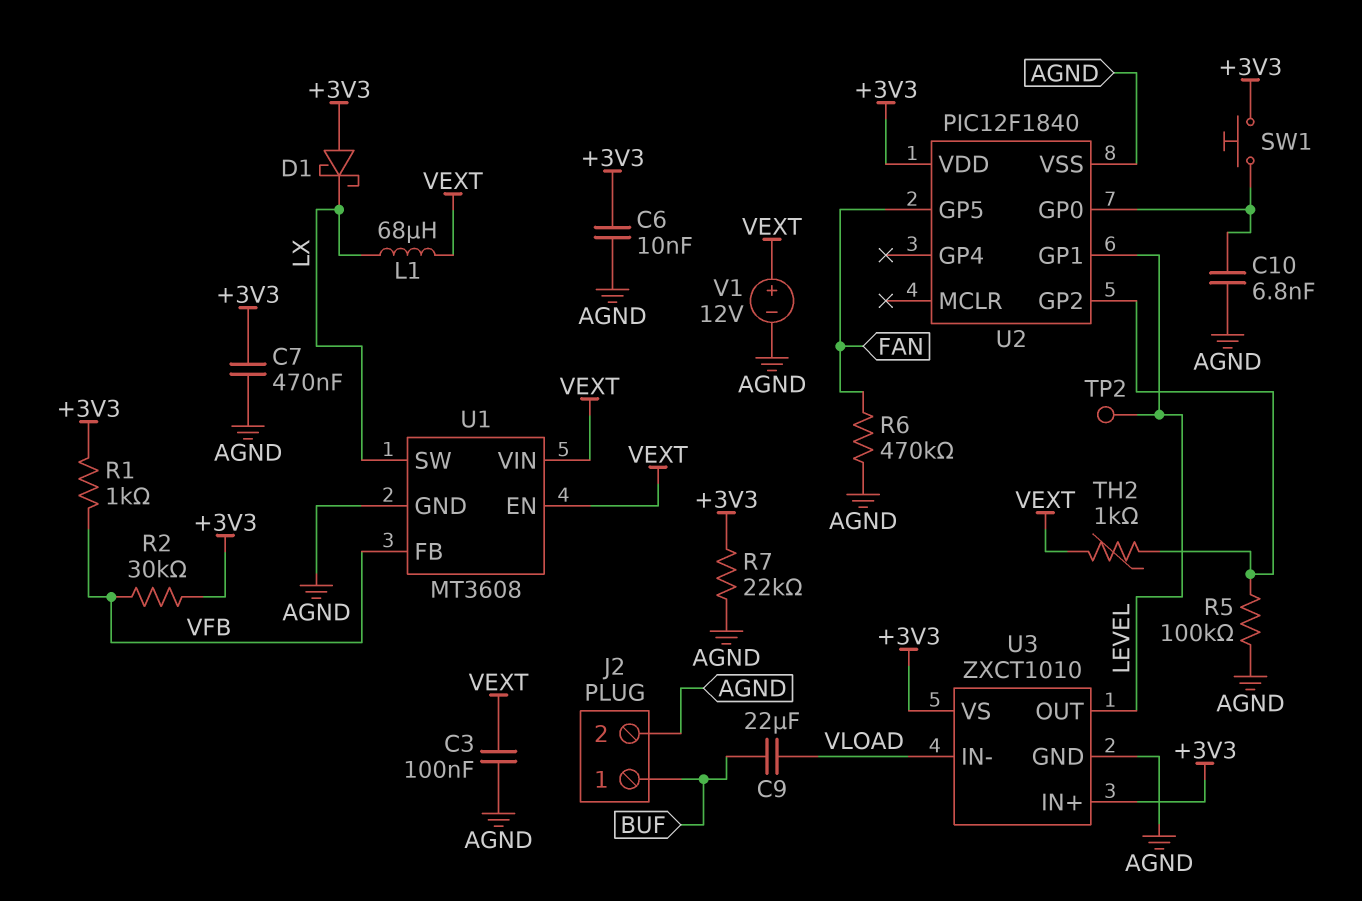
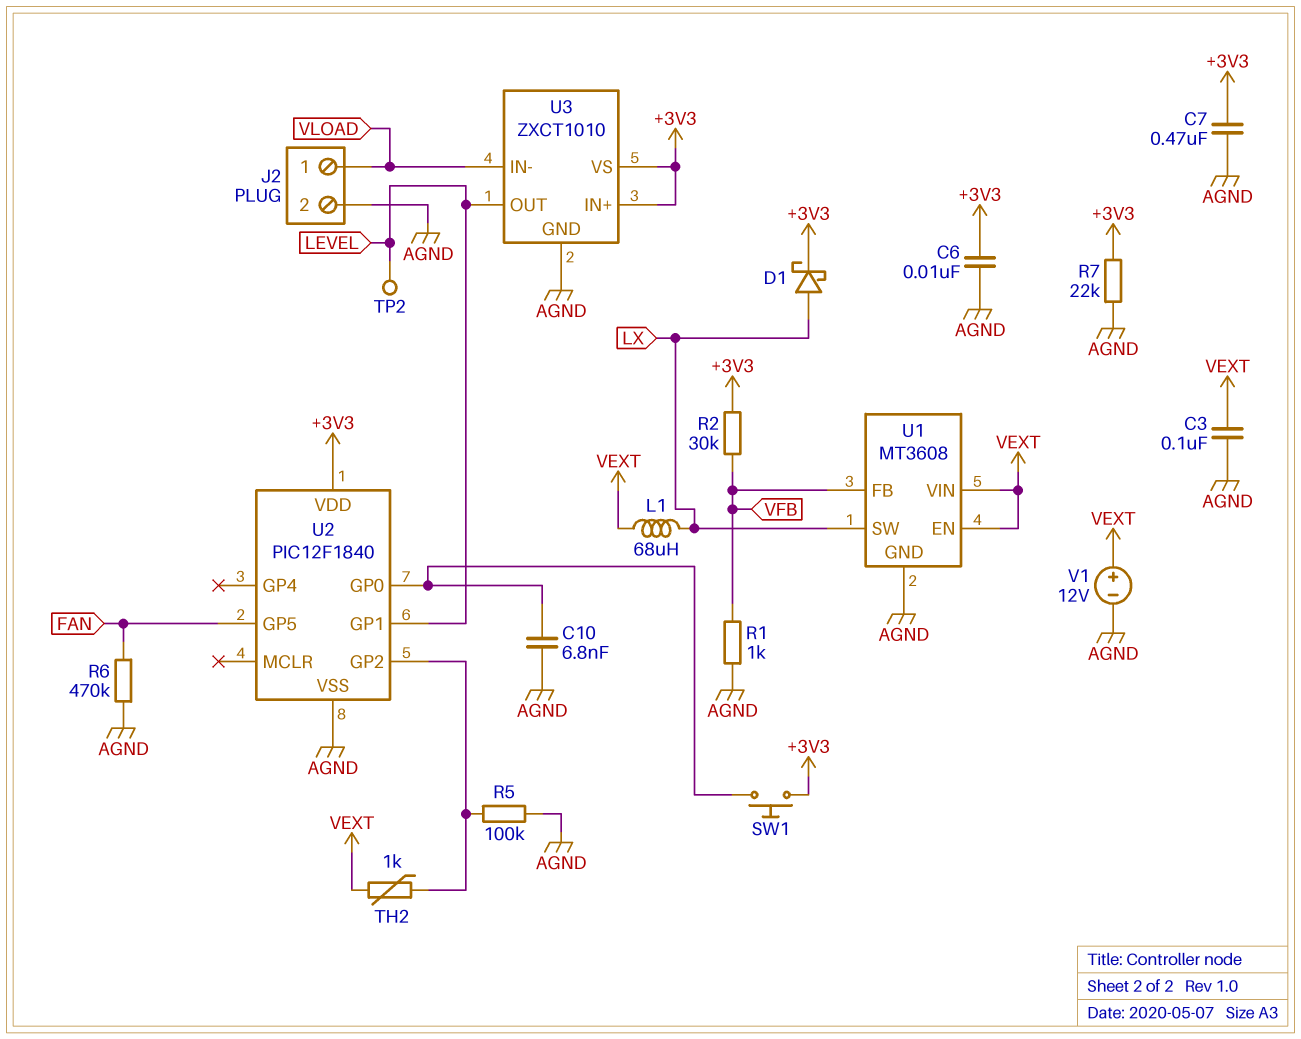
C9: 22uF (BUF, VLOAD) -> none
D1: schottky (A +3V3, K LX) -> schottky (A LX, K +3V3)
J2 pin 1: BUF -> VLOAD
R1: 1k (+3V3, VFB) -> 1k (AGND, VFB)

